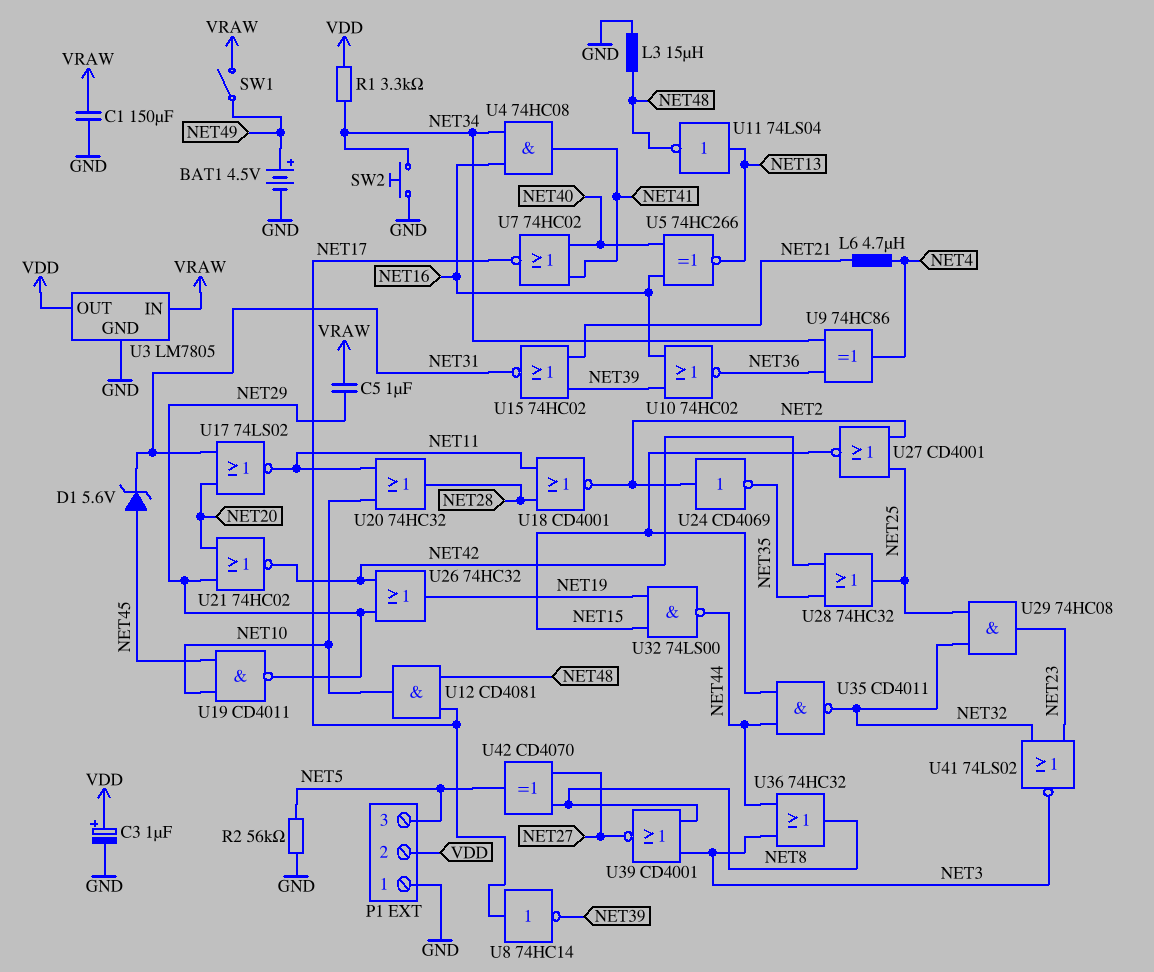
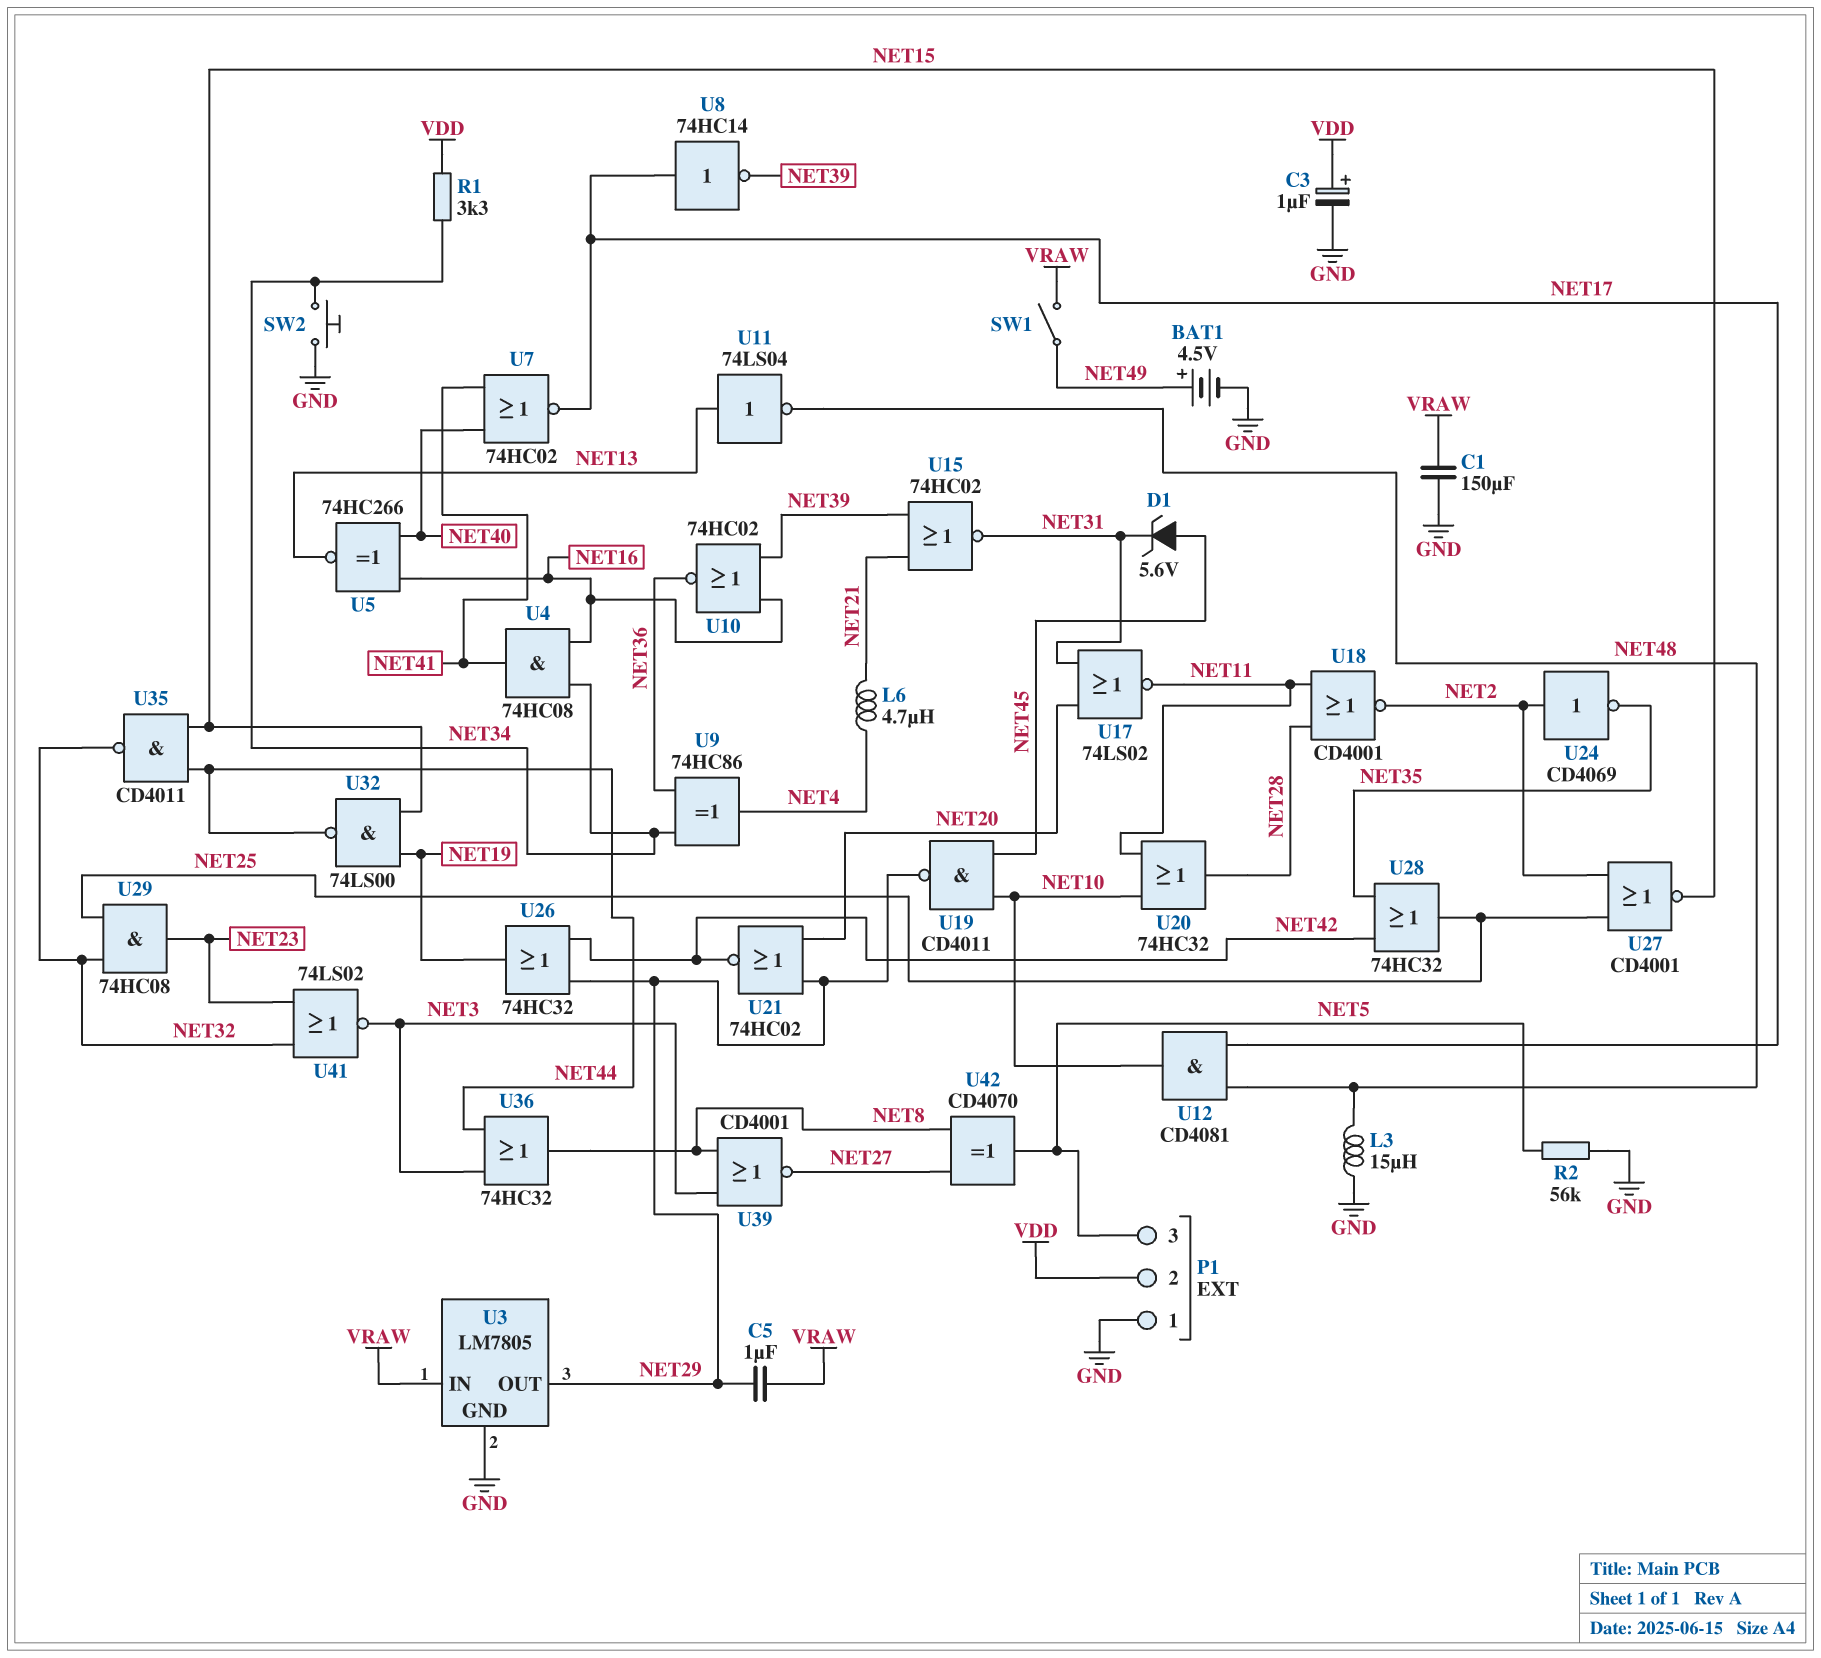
U3 pin OUT: VDD -> NET29

